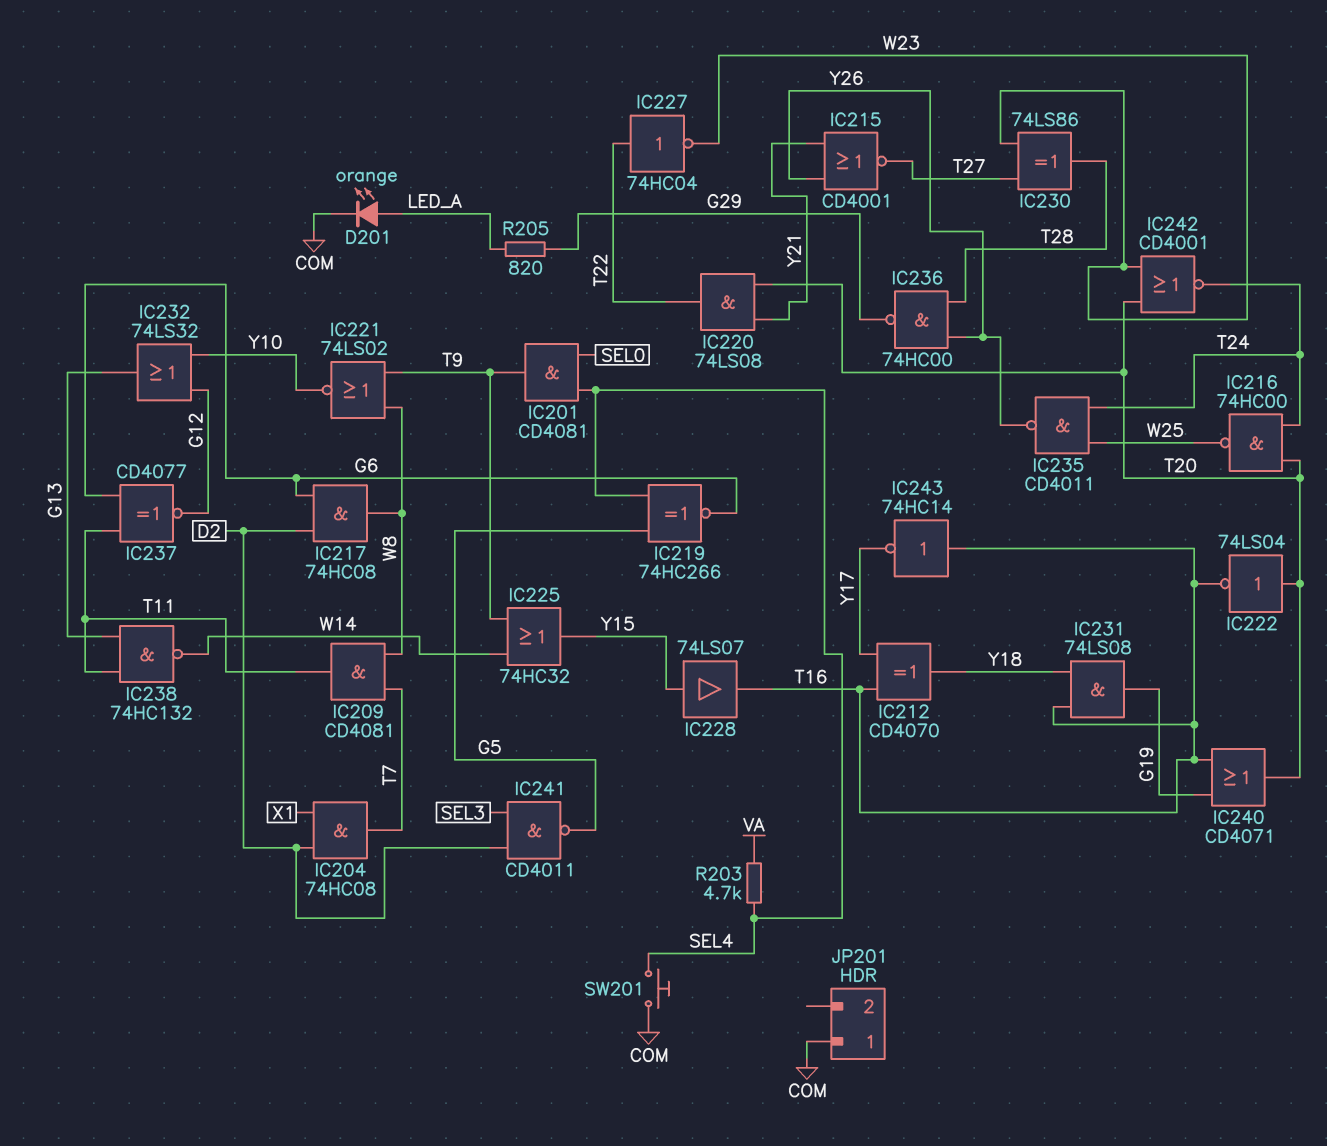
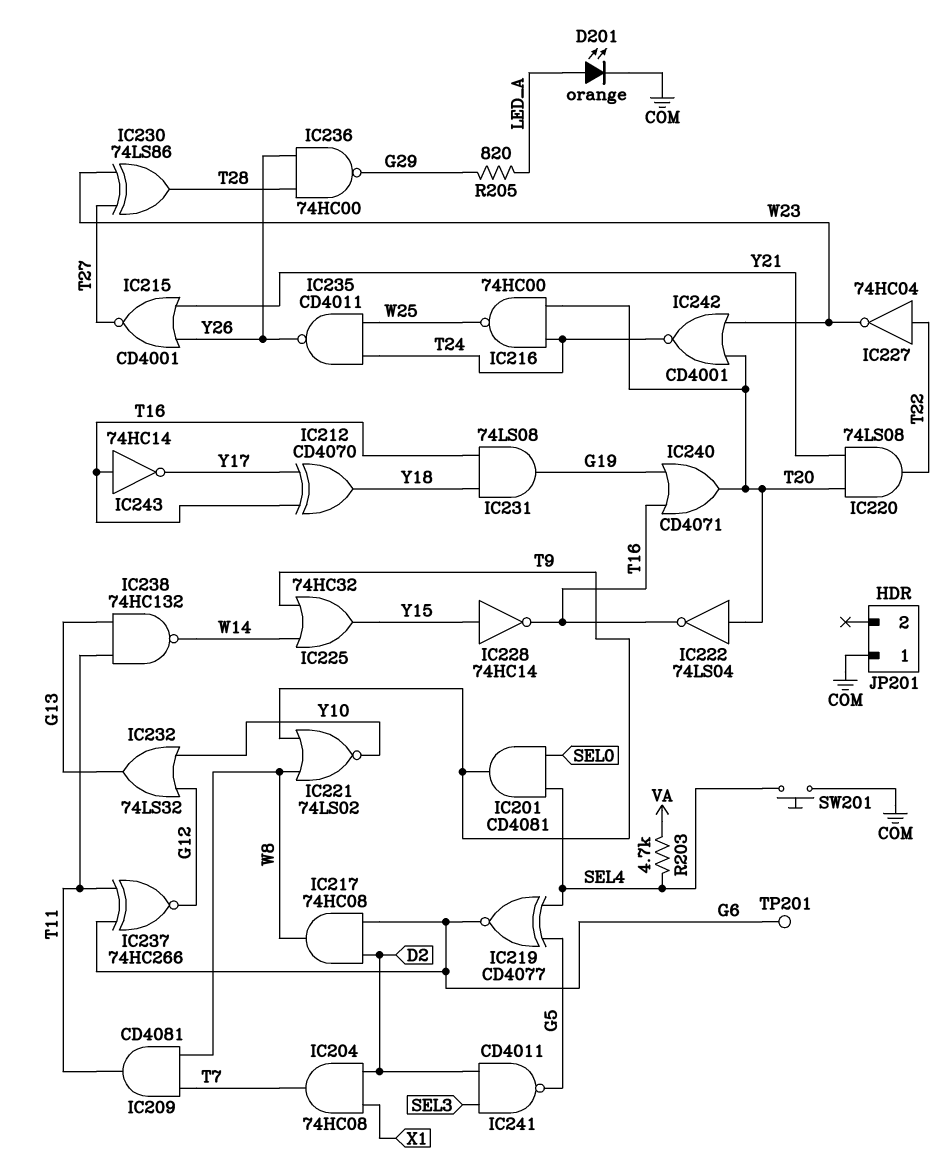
IC219: XNOR 74HC266 (in G5, in SEL4, out G6) -> XNOR CD4077 (in G5, in SEL4, out G6)
IC228: buffer 74LS07 (in Y15, out T16) -> NOT 74HC14 (in Y15, out T16)
IC237: XNOR CD4077 (in G6, in T11, out G12) -> XNOR 74HC266 (in G6, in T11, out G12)
TP201: none -> test point (G6)

